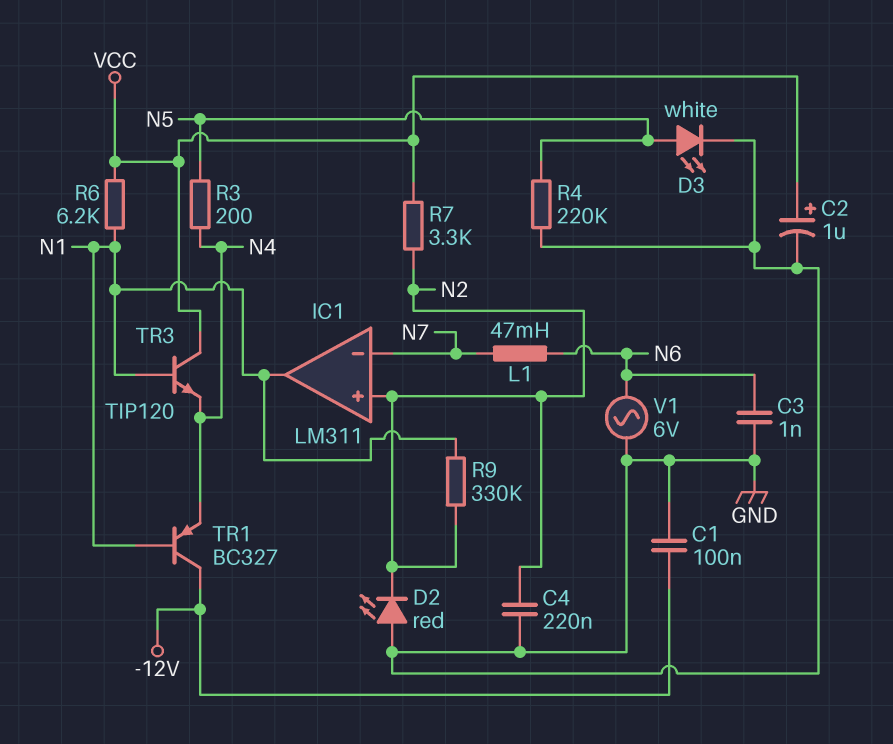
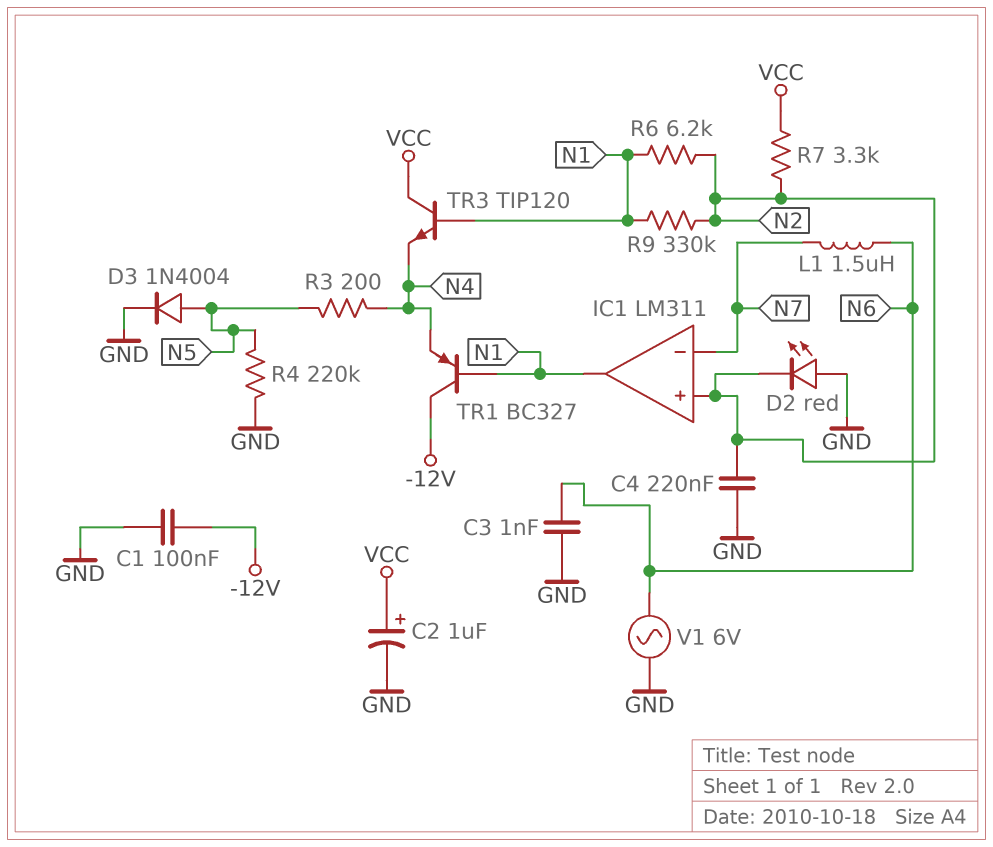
D3: LED white (A N5, K GND) -> diode 1N4004 (A N5, K GND)
L1: 47mH (N6, N7) -> 1.5uH (N6, N7)
R6: 6.2k (N1, VCC) -> 6.2k (N1, N2)

